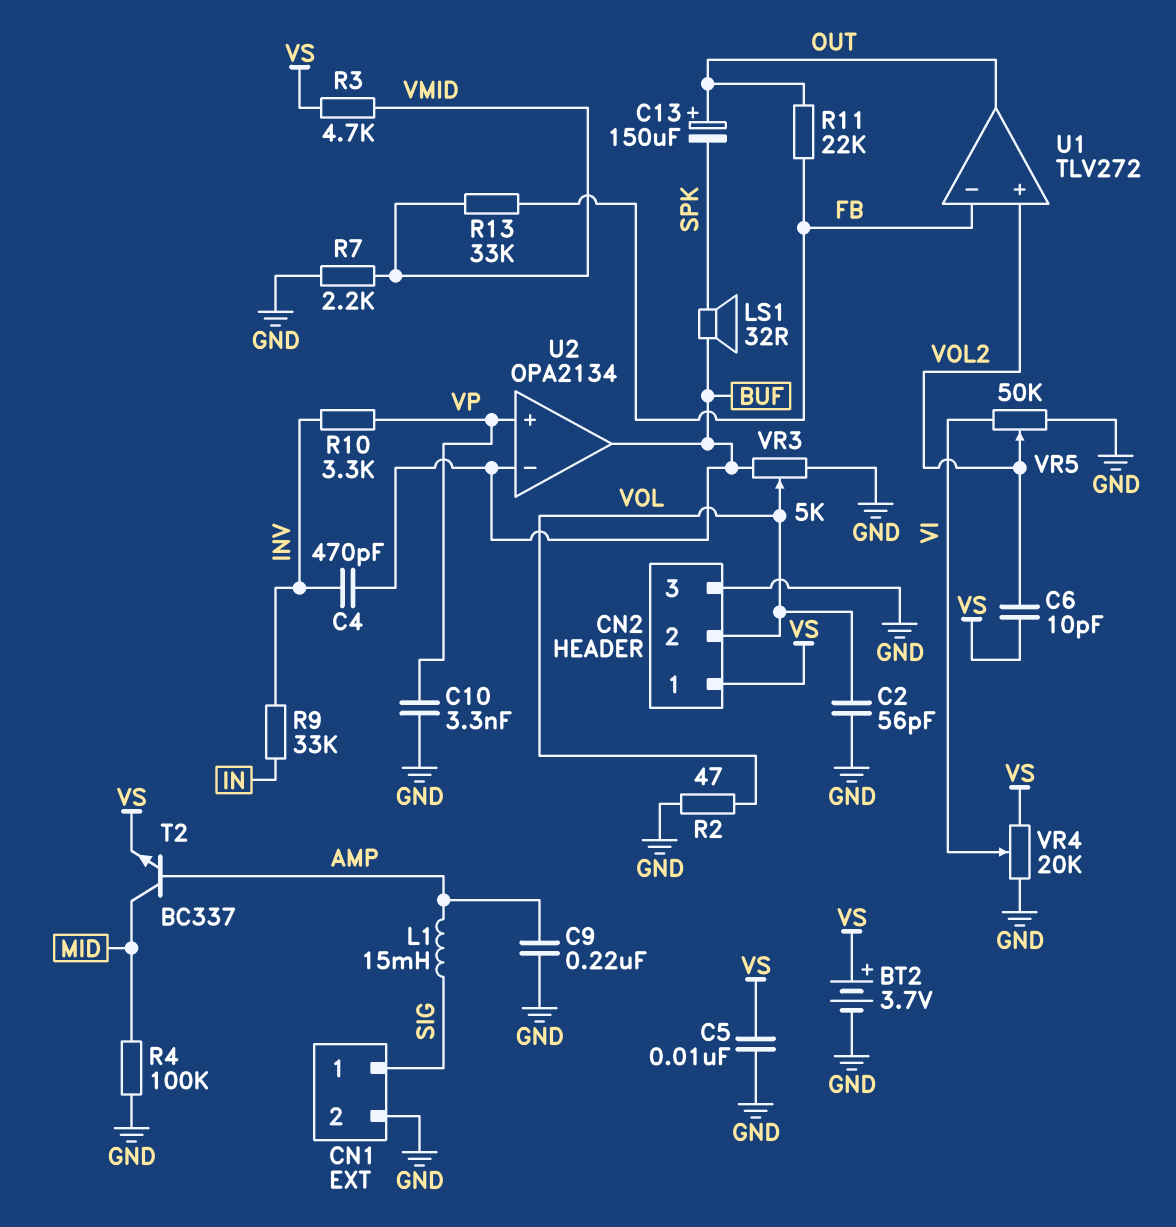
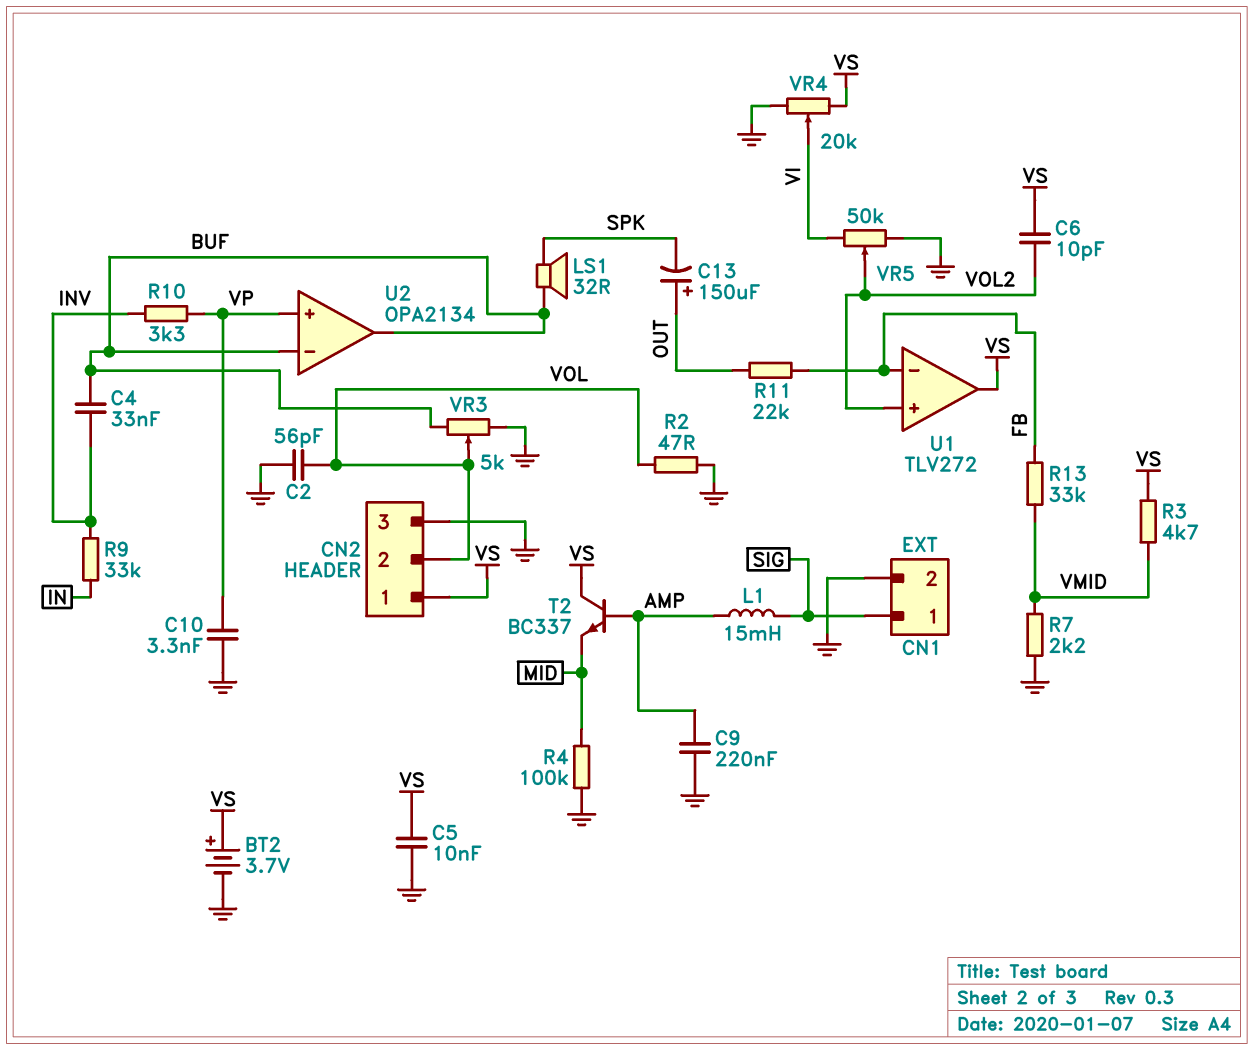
C4: 470pF (BUF, INV) -> 33nF (BUF, INV)
T2: NPN BC337 (B AMP, C MID, E VS) -> NPN BC337 (B AMP, C VS, E MID)
U1 pin out: OUT -> VS

